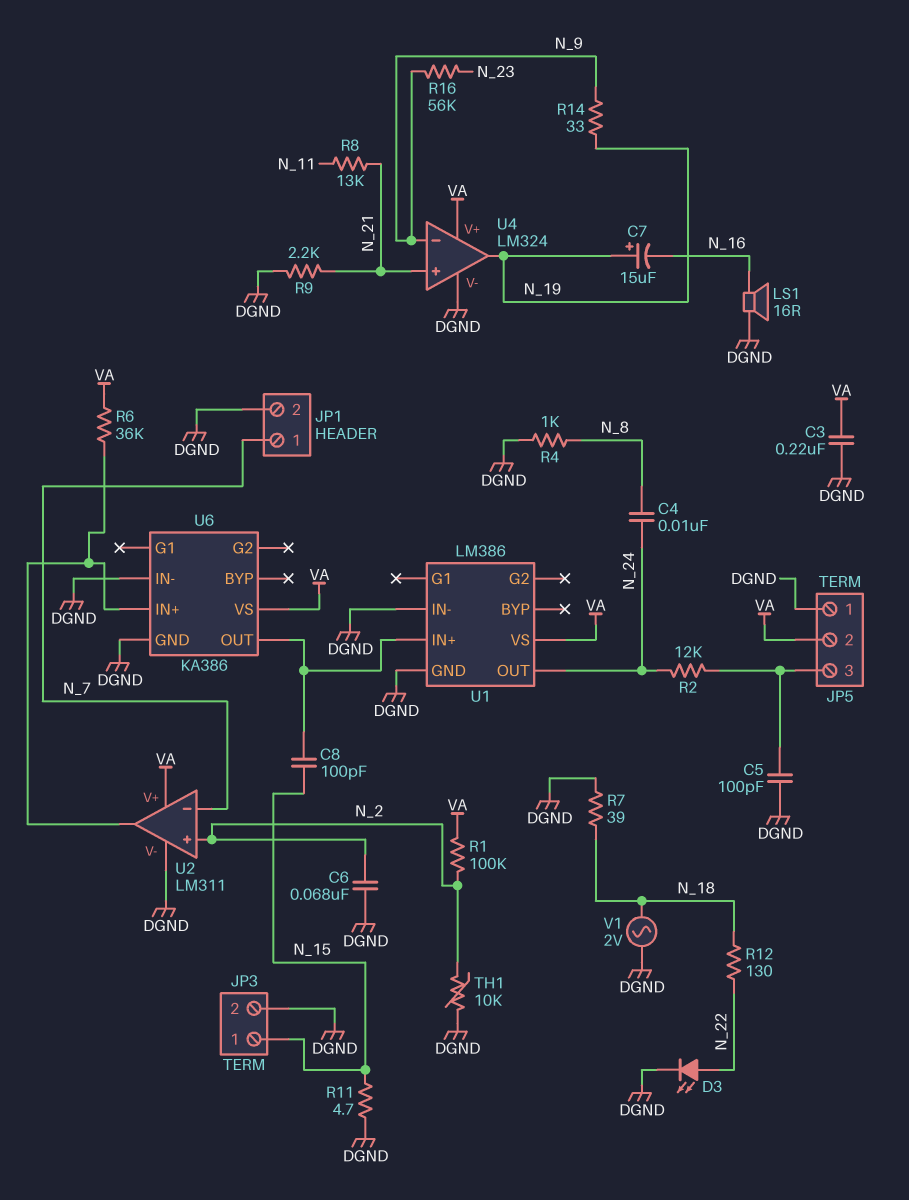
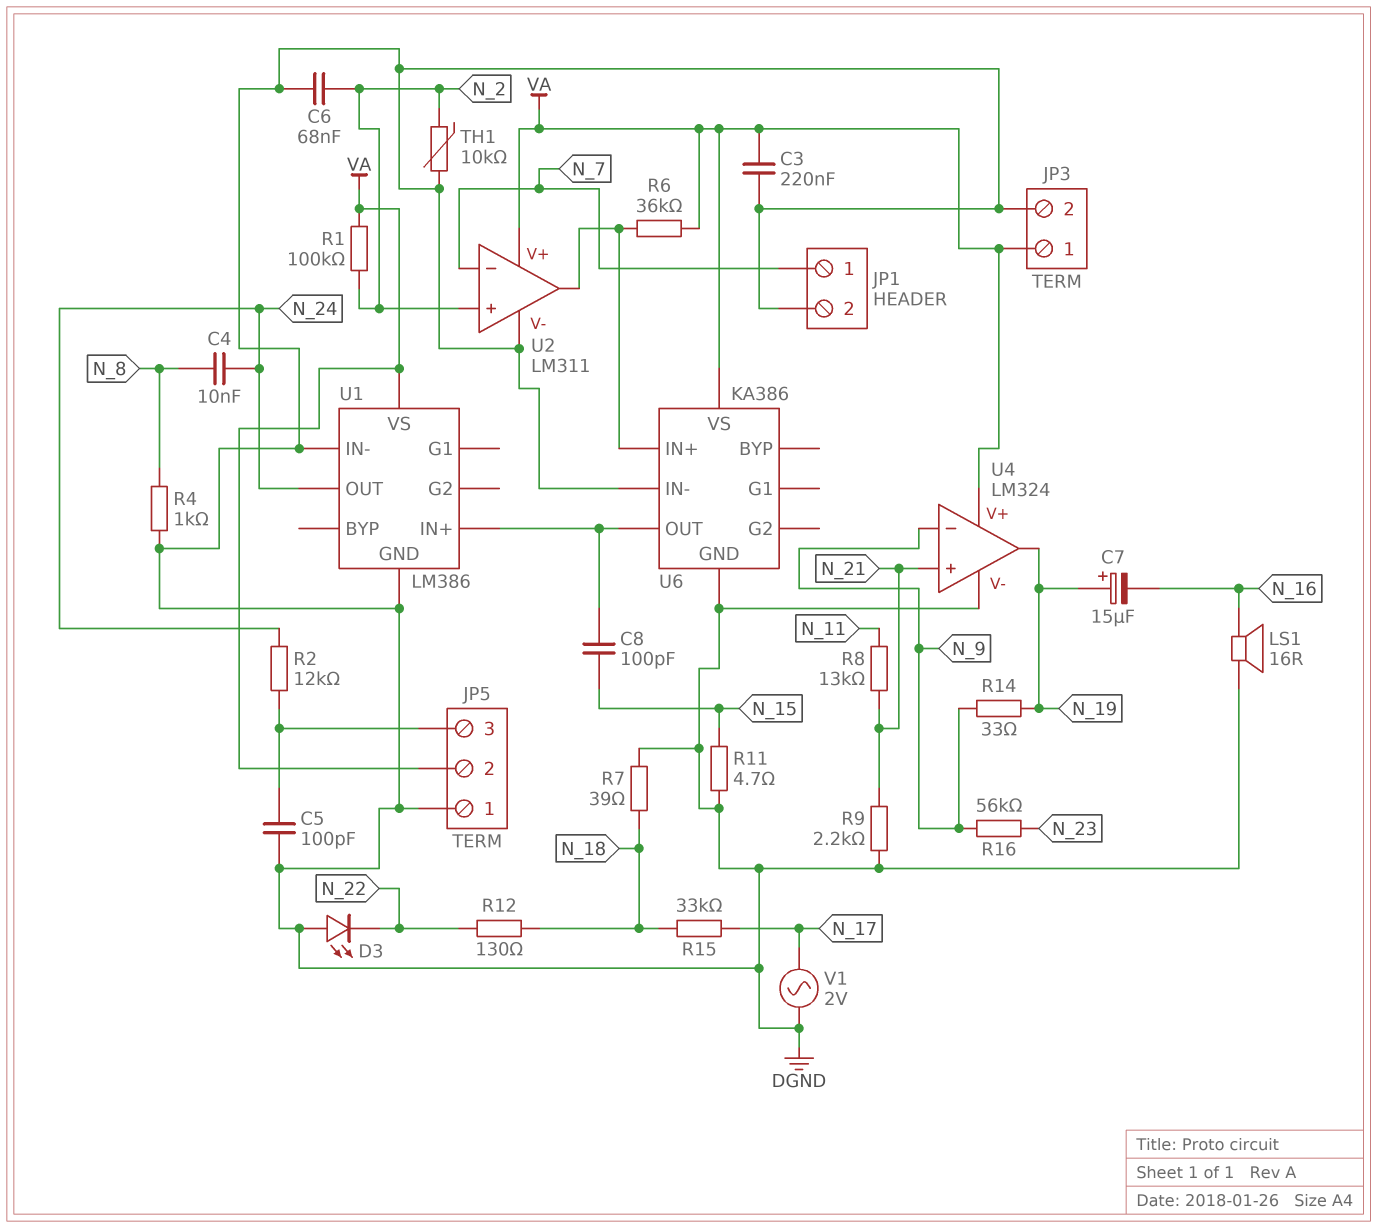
D3: LED (A N_22, K DGND) -> LED (A DGND, K N_22)
JP3 pin 1: N_15 -> VA
R15: none -> 33k (N_17, N_18)
V1: AC 2V (DGND, N_18) -> AC 2V (DGND, N_17)

